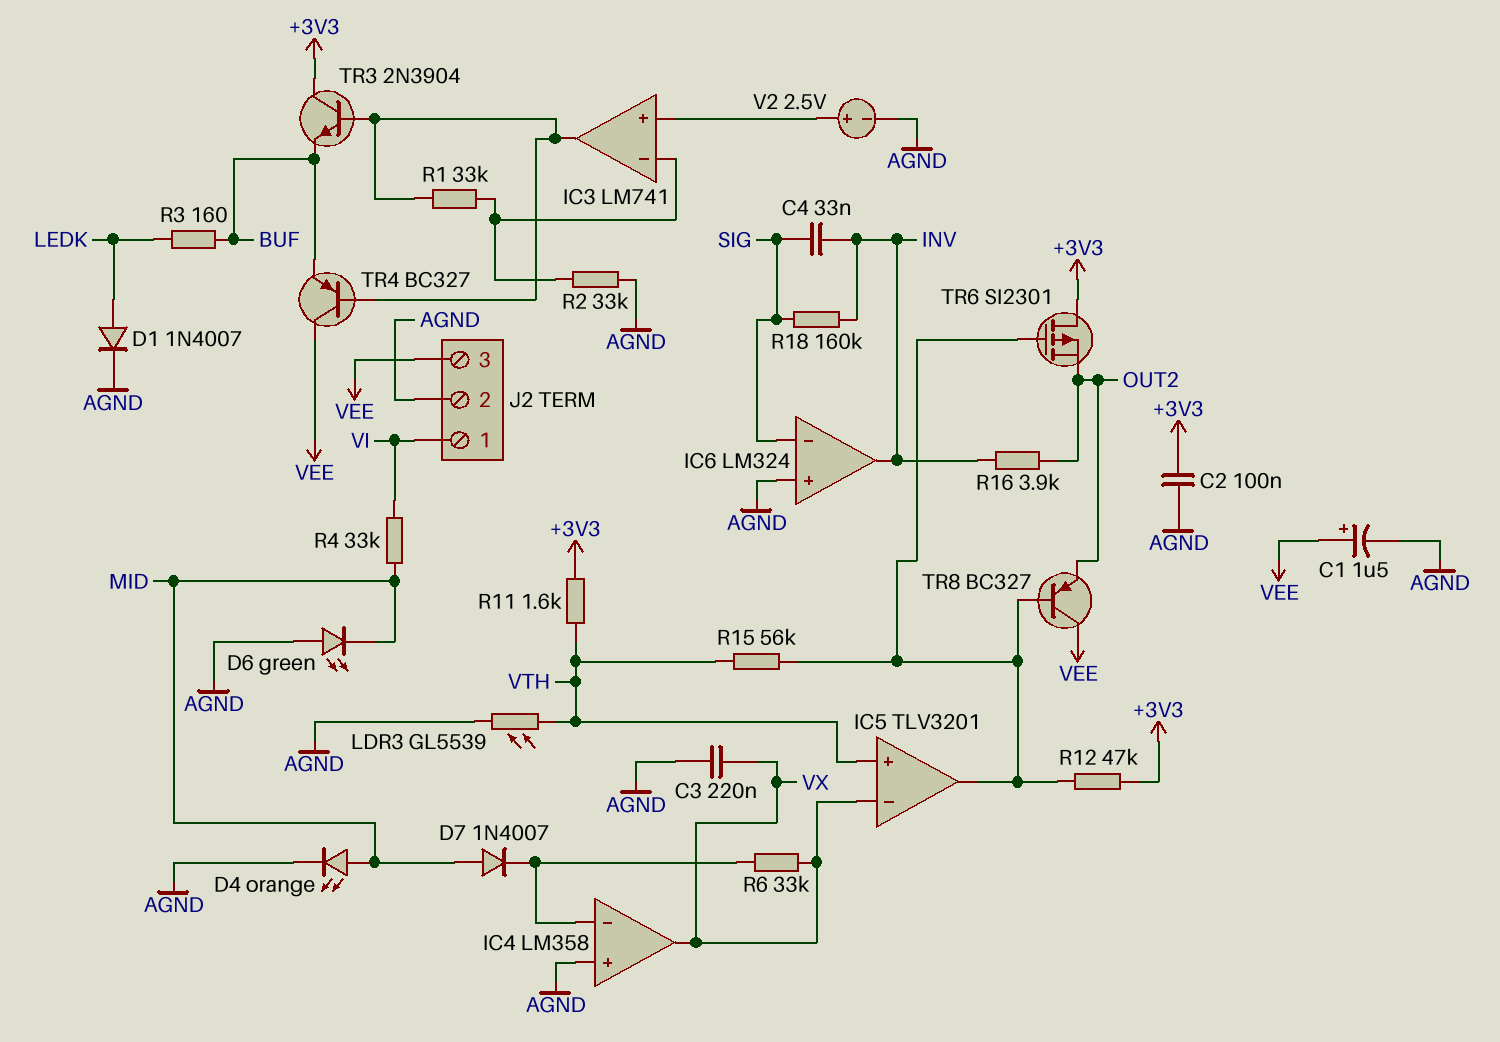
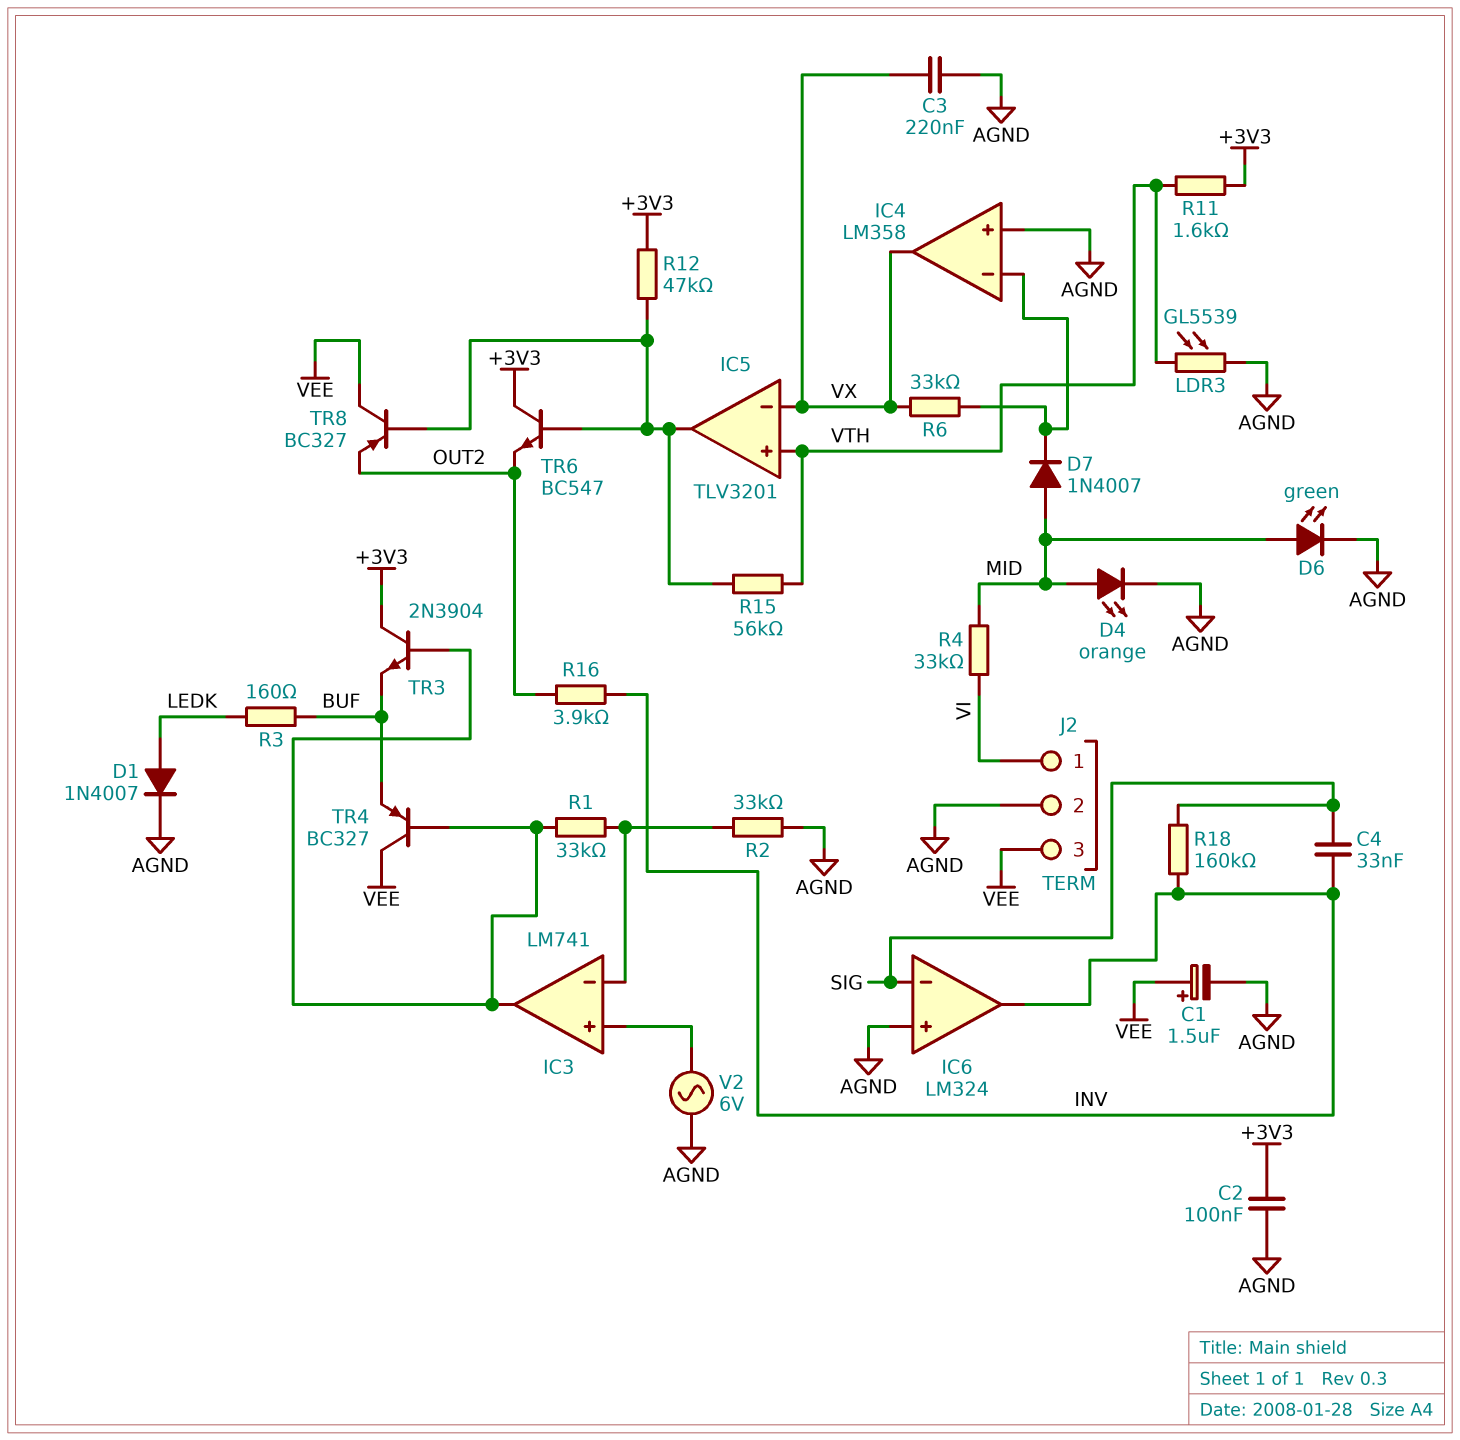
D6: LED green (A AGND, K MID) -> LED green (A MID, K AGND)
TR6: PMOS SI2301 (G IC5/out, D +3V3, S OUT2) -> NPN BC547 (B IC5/out, C +3V3, E OUT2)
V2: 2.5V (plus IC3/in+, minus AGND) -> AC 6V (AGND, IC3/in+)

